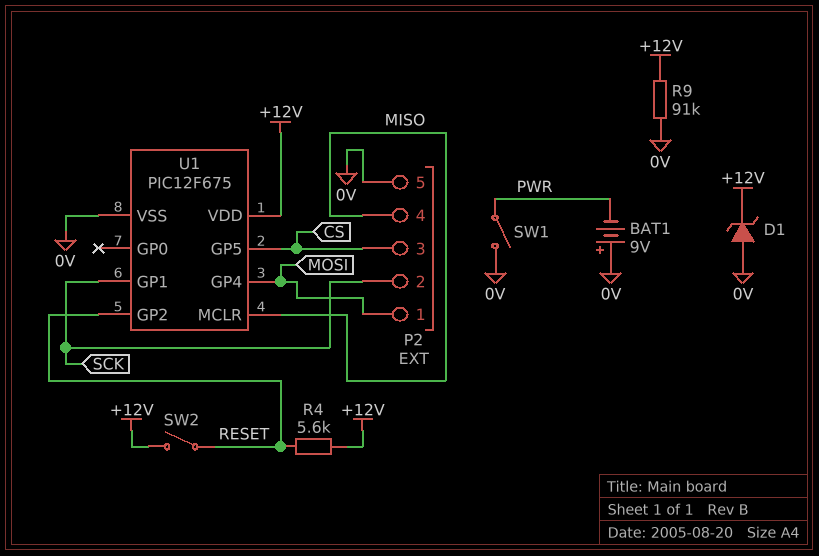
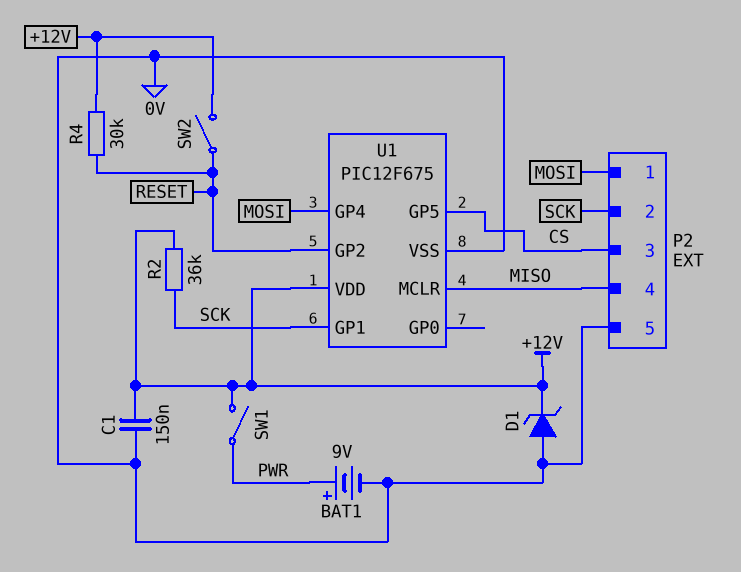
BAT1: 9V (plus 0V, minus PWR) -> 9V (plus PWR, minus 0V)
C1: none -> 150nF (+12V, 0V)
R2: none -> 36k (+12V, SCK)
R4: 5.6k (+12V, RESET) -> 30k (+12V, RESET)
R9: 91k (+12V, 0V) -> none
SW1: switch (0V, PWR) -> switch (+12V, PWR)

